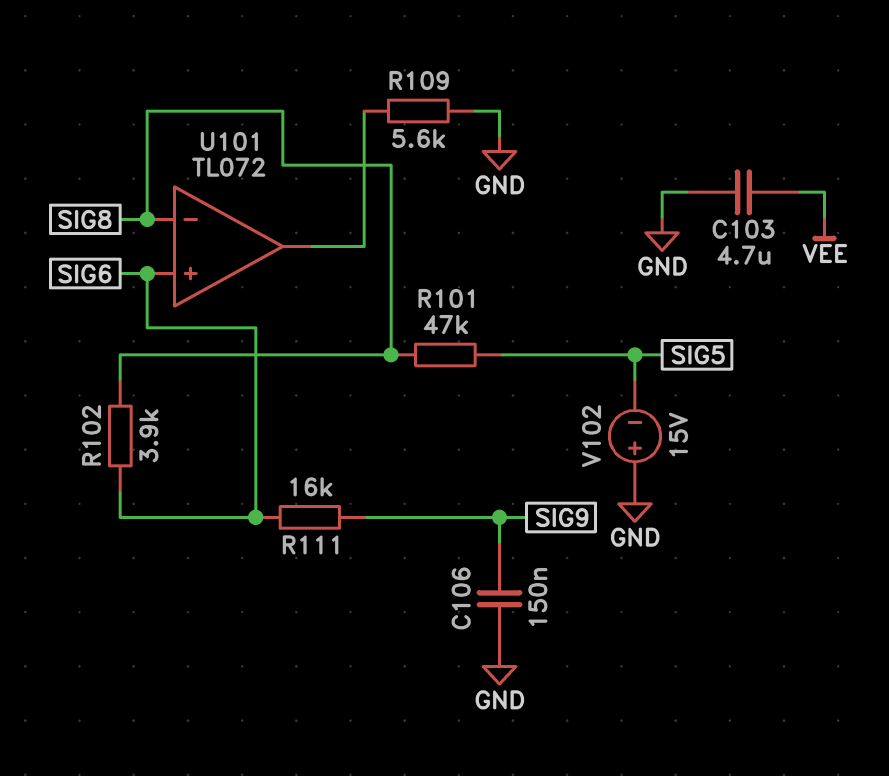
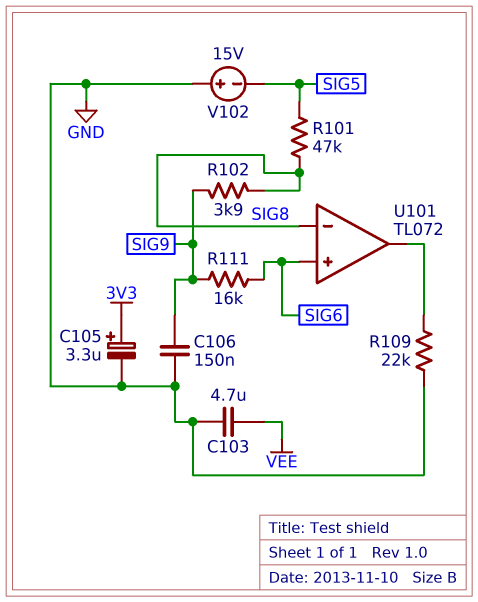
C105: none -> 3.3uF (plus 3V3, minus GND)
R102: 3.9k (SIG6, SIG8) -> 3.9k (SIG8, SIG9)
R109: 5.6k (GND, U101/out) -> 22k (GND, U101/out)

